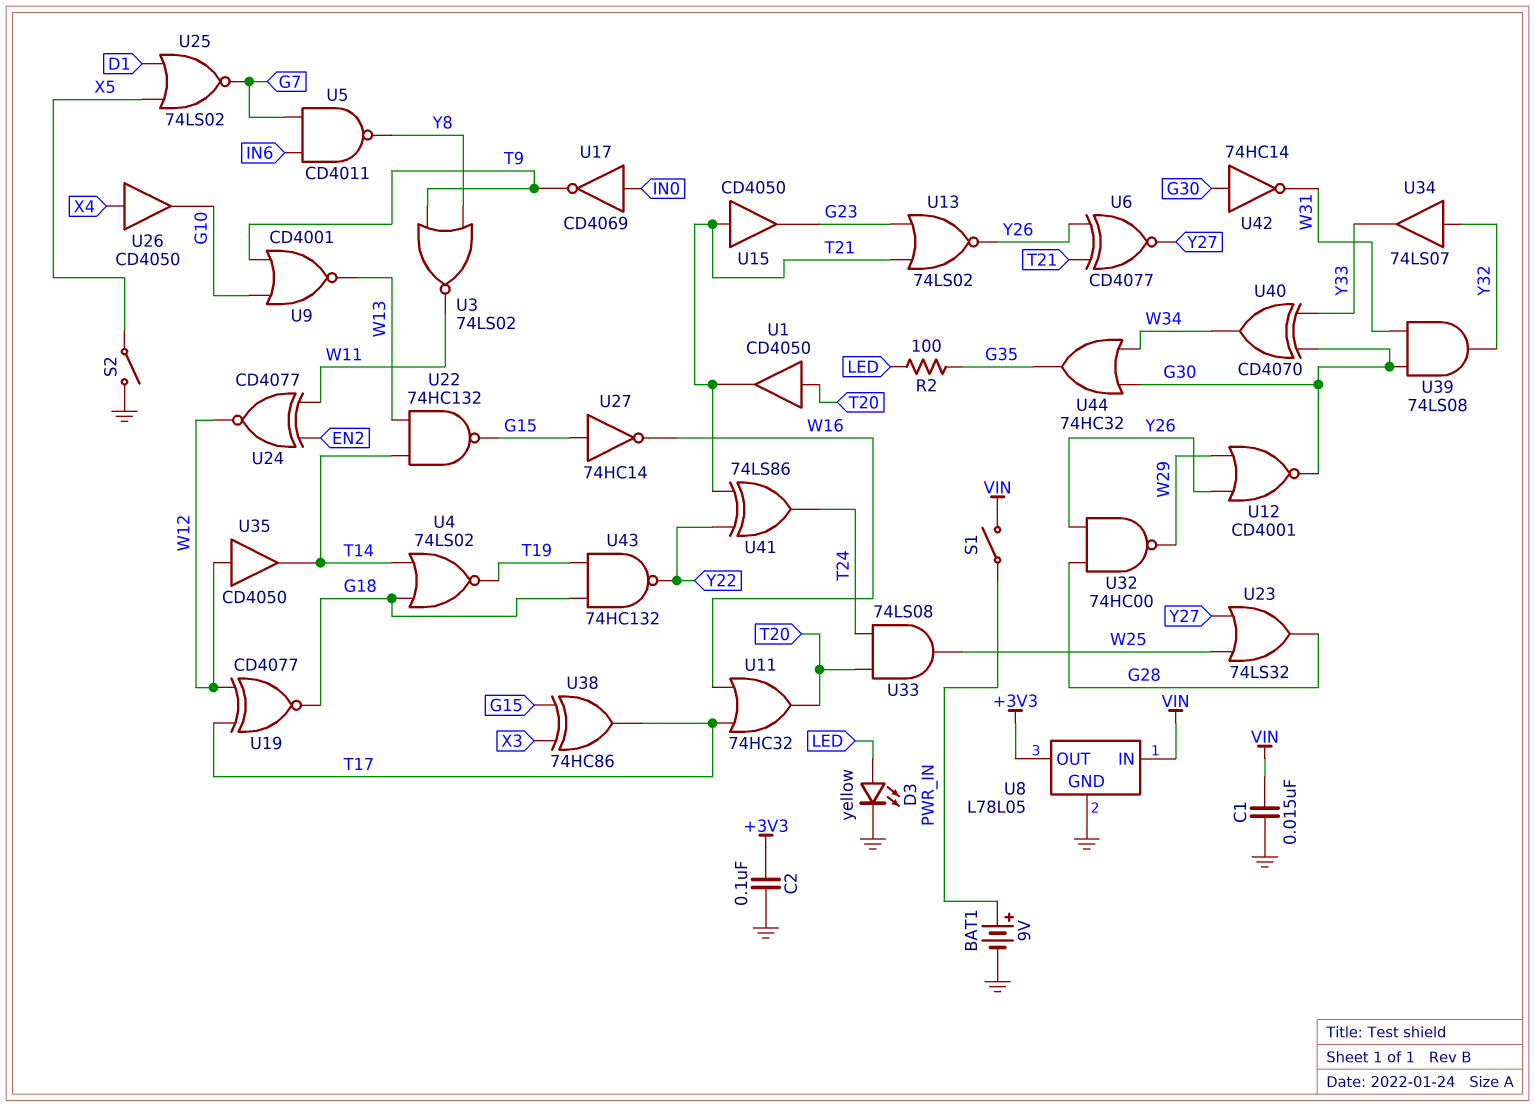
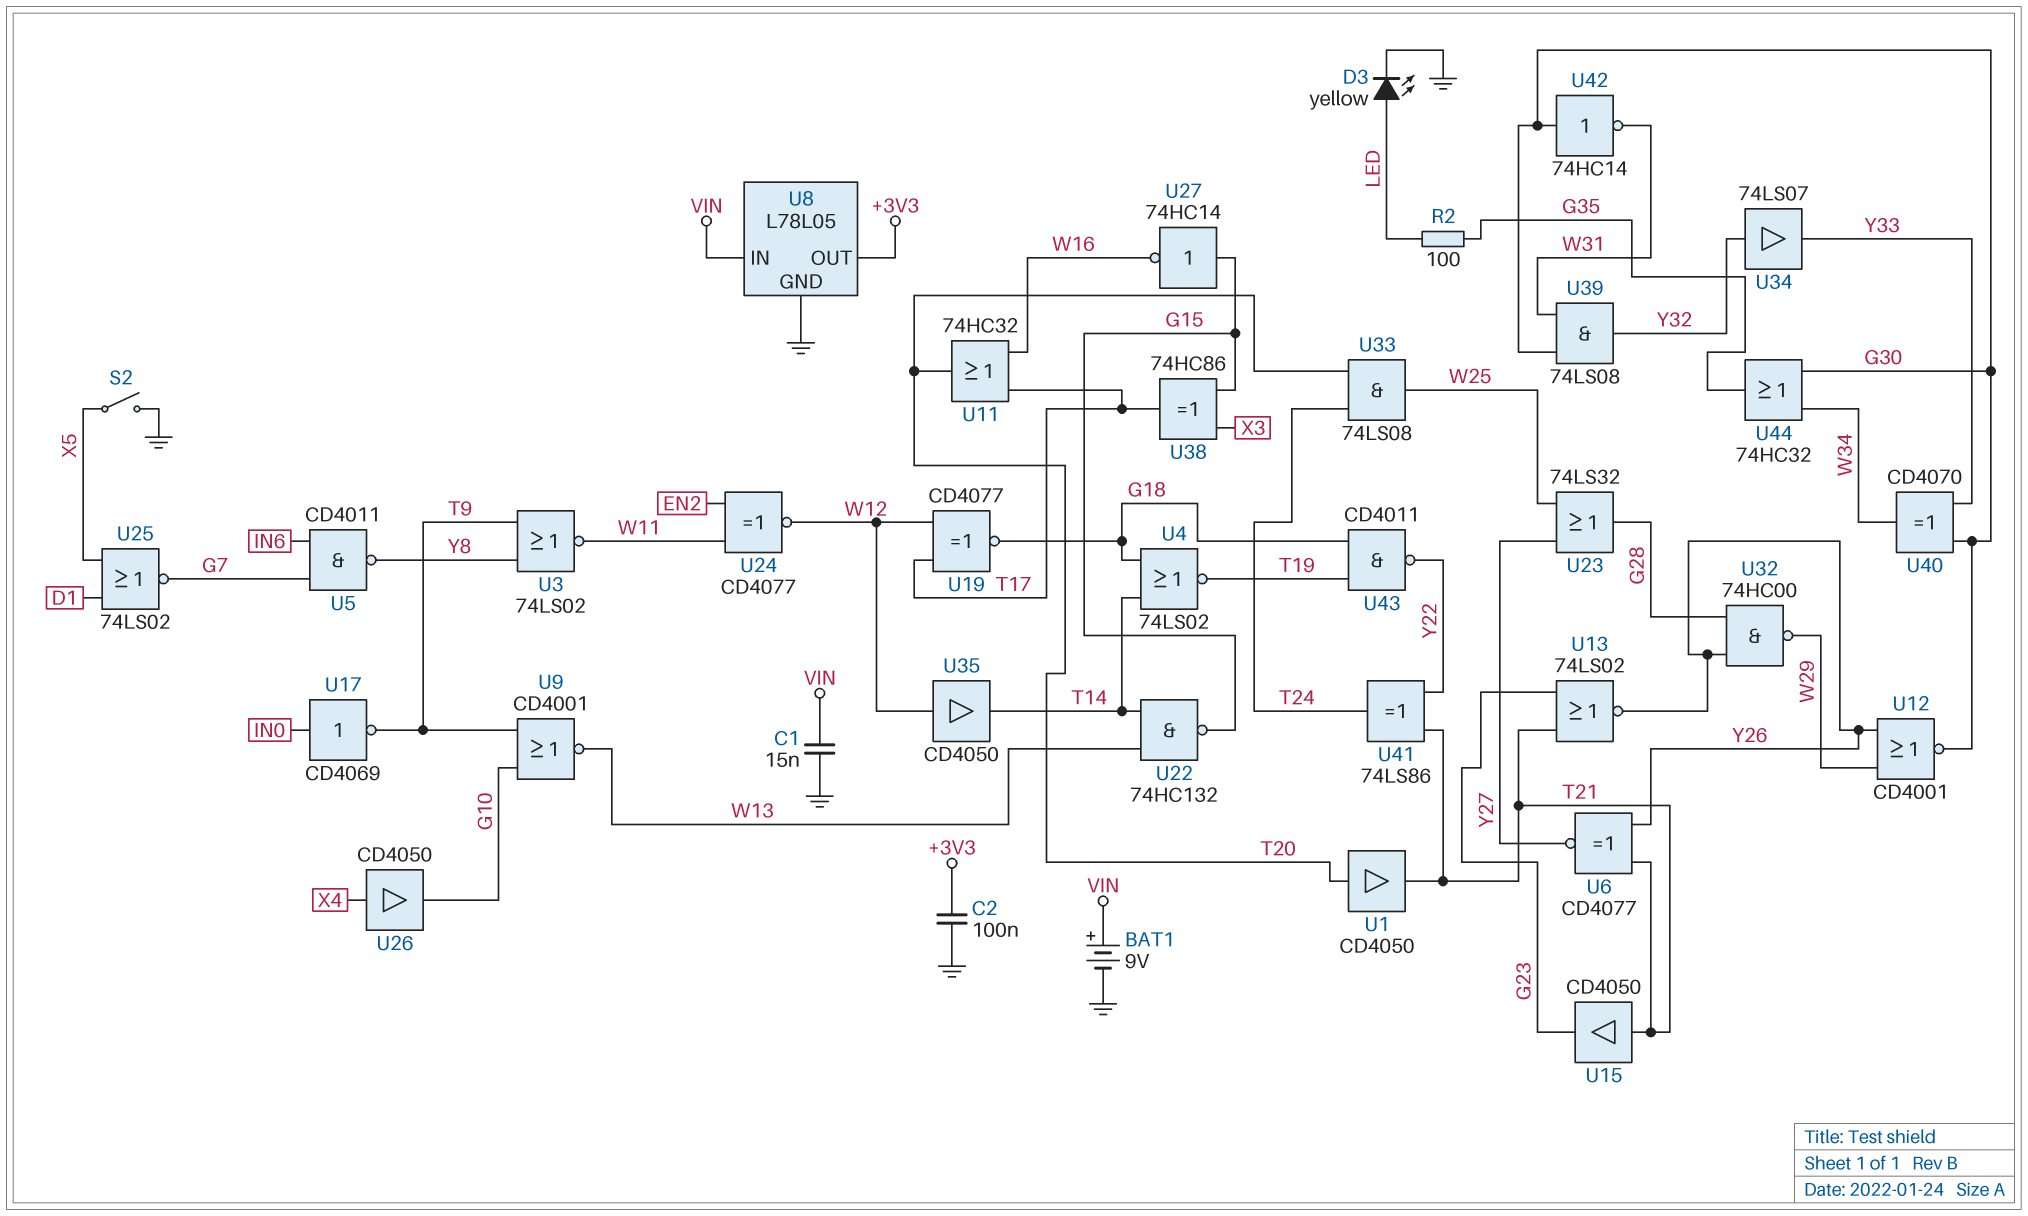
BAT1: 9V (plus PWR_IN, minus GND) -> 9V (plus VIN, minus GND)
S1: switch (PWR_IN, VIN) -> none
U43: NAND 74HC132 (in G18, in T19, out Y22) -> NAND CD4011 (in G18, in T19, out Y22)

